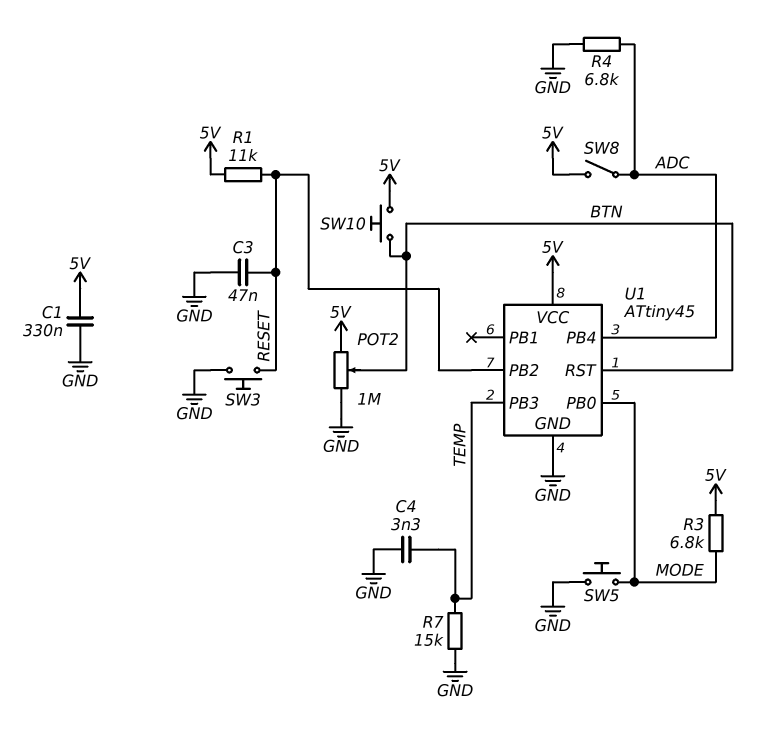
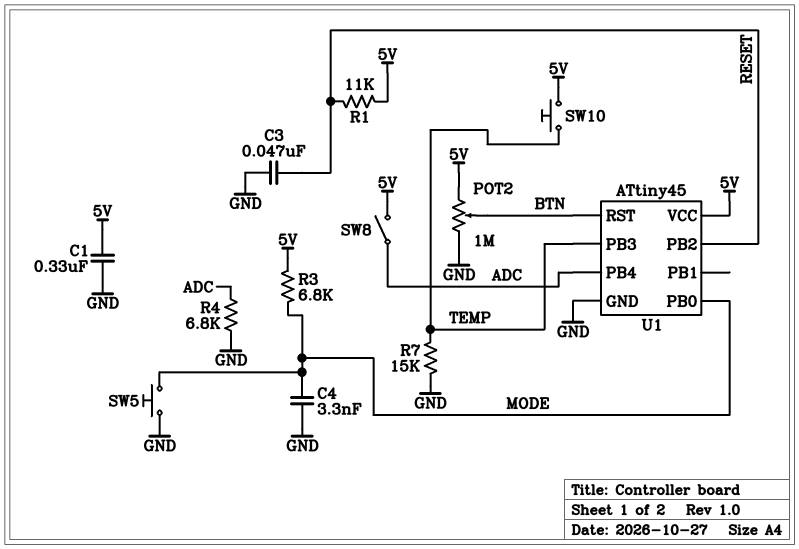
C4: 3.3nF (GND, TEMP) -> 3.3nF (GND, MODE)
SW3: button (GND, RESET) -> none
SW10: button (5V, BTN) -> button (5V, TEMP)

